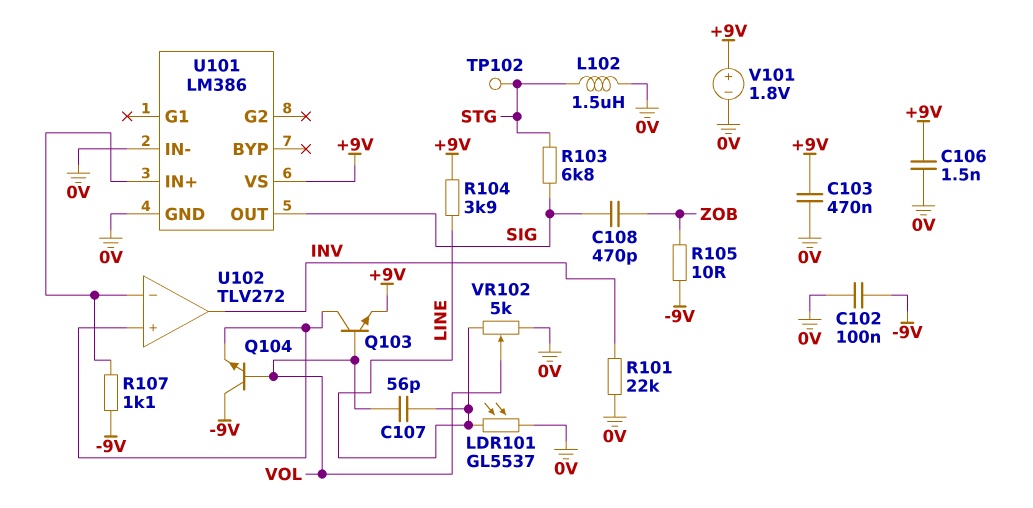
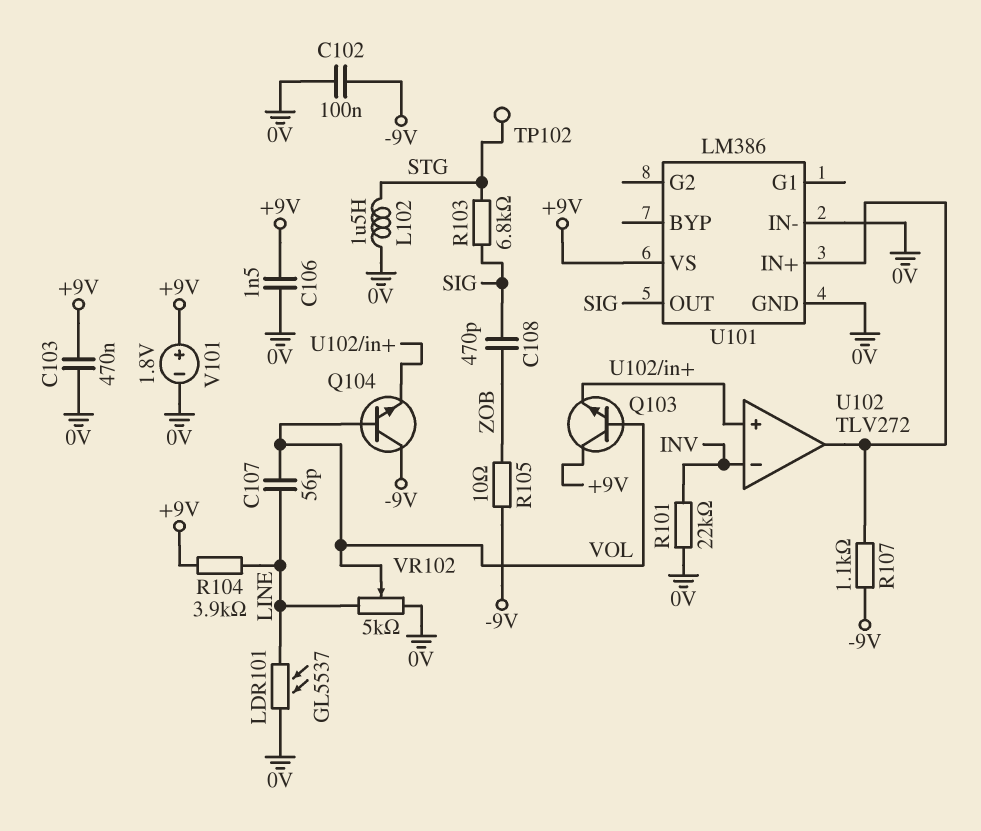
Q103: NPN (B VOL, C U102/in+, E +9V) -> NPN (B VOL, C +9V, E U102/in+)
U102 pin in-: U101/IN+ -> INV
U102 pin out: INV -> U101/IN+

